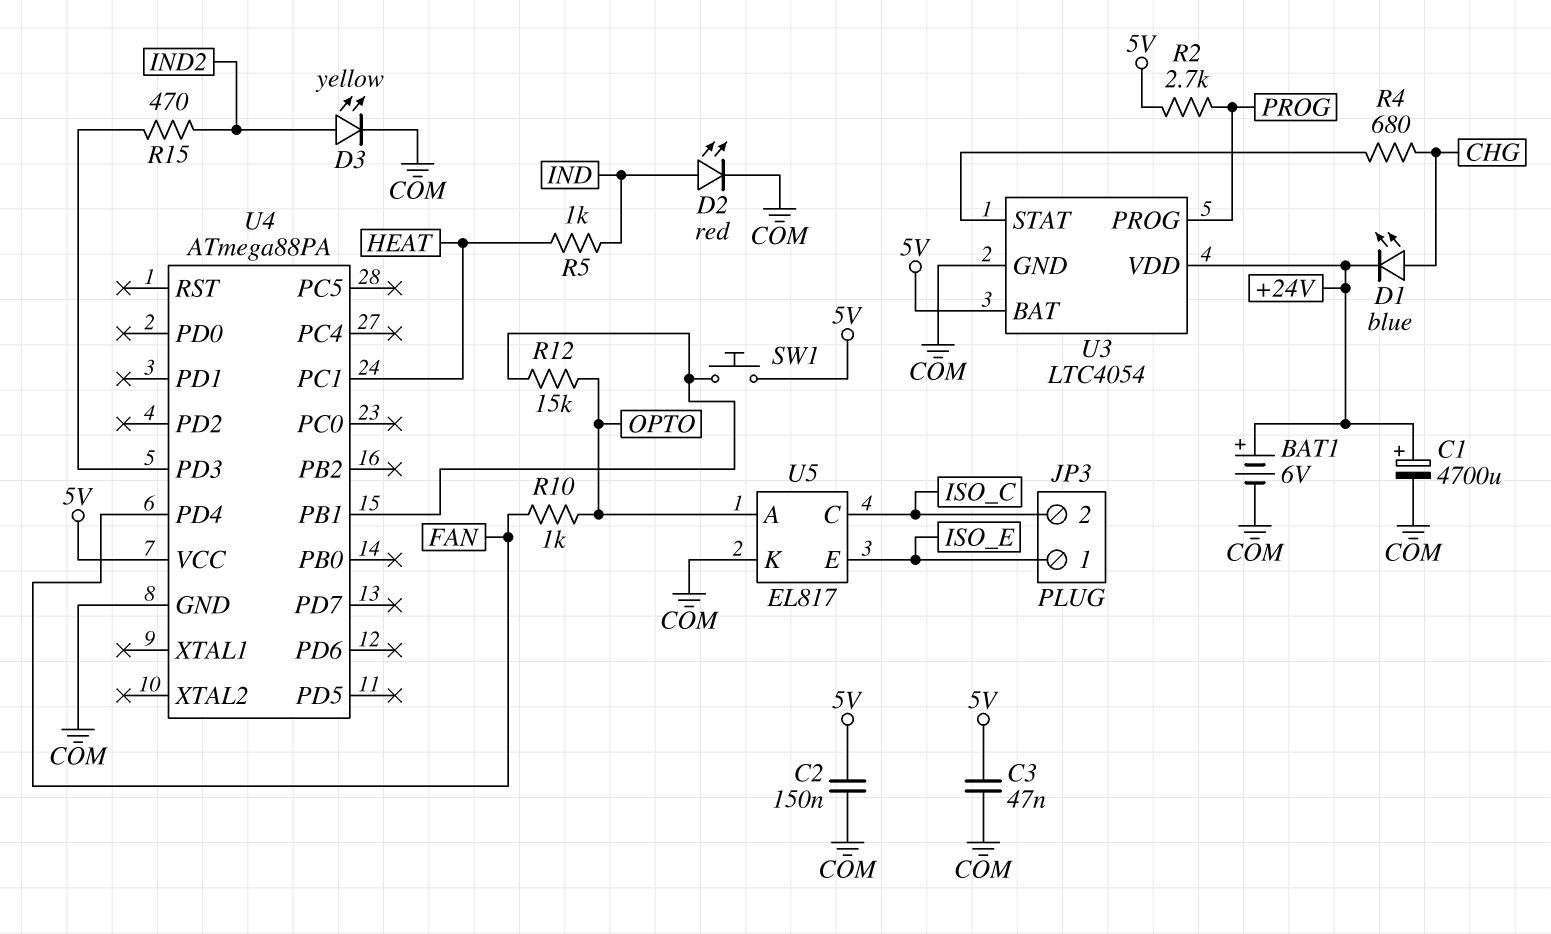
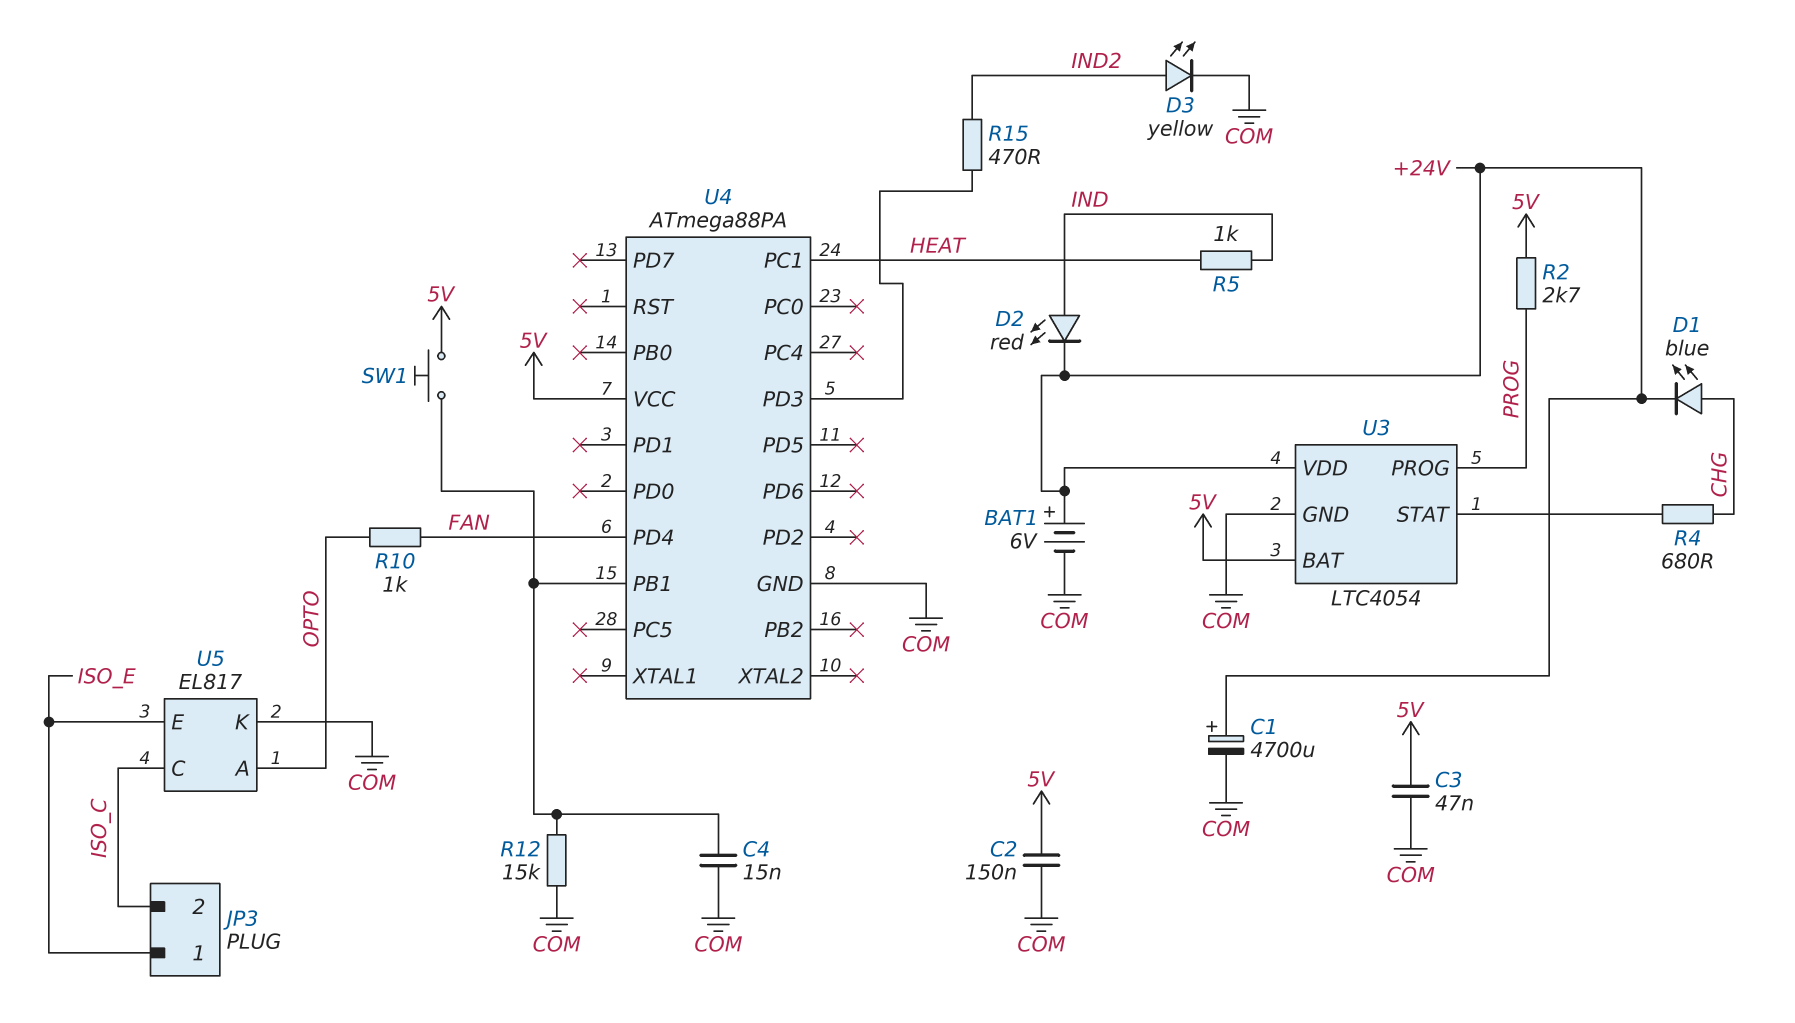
C4: none -> 15nF (COM, U4/PB1)
D2: LED red (A IND, K COM) -> LED red (A IND, K +24V)
R12: 15k (OPTO, U4/PB1) -> 15k (COM, U4/PB1)

